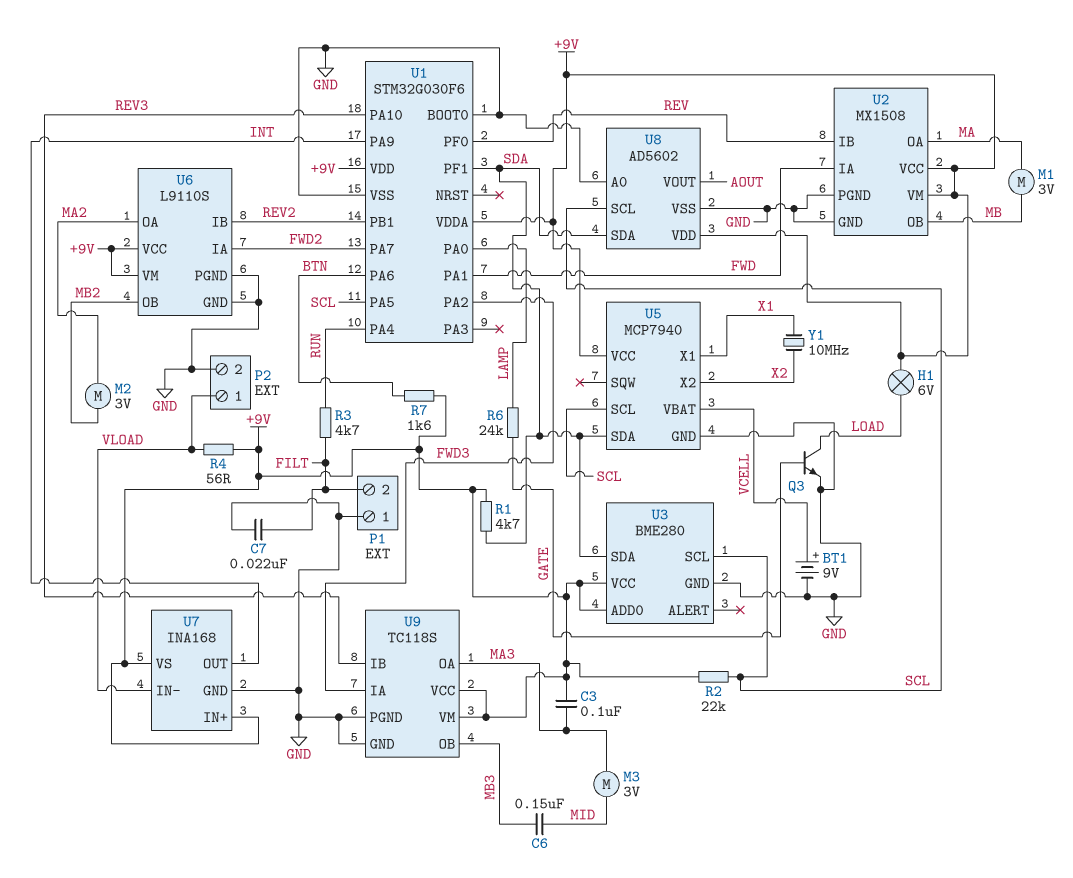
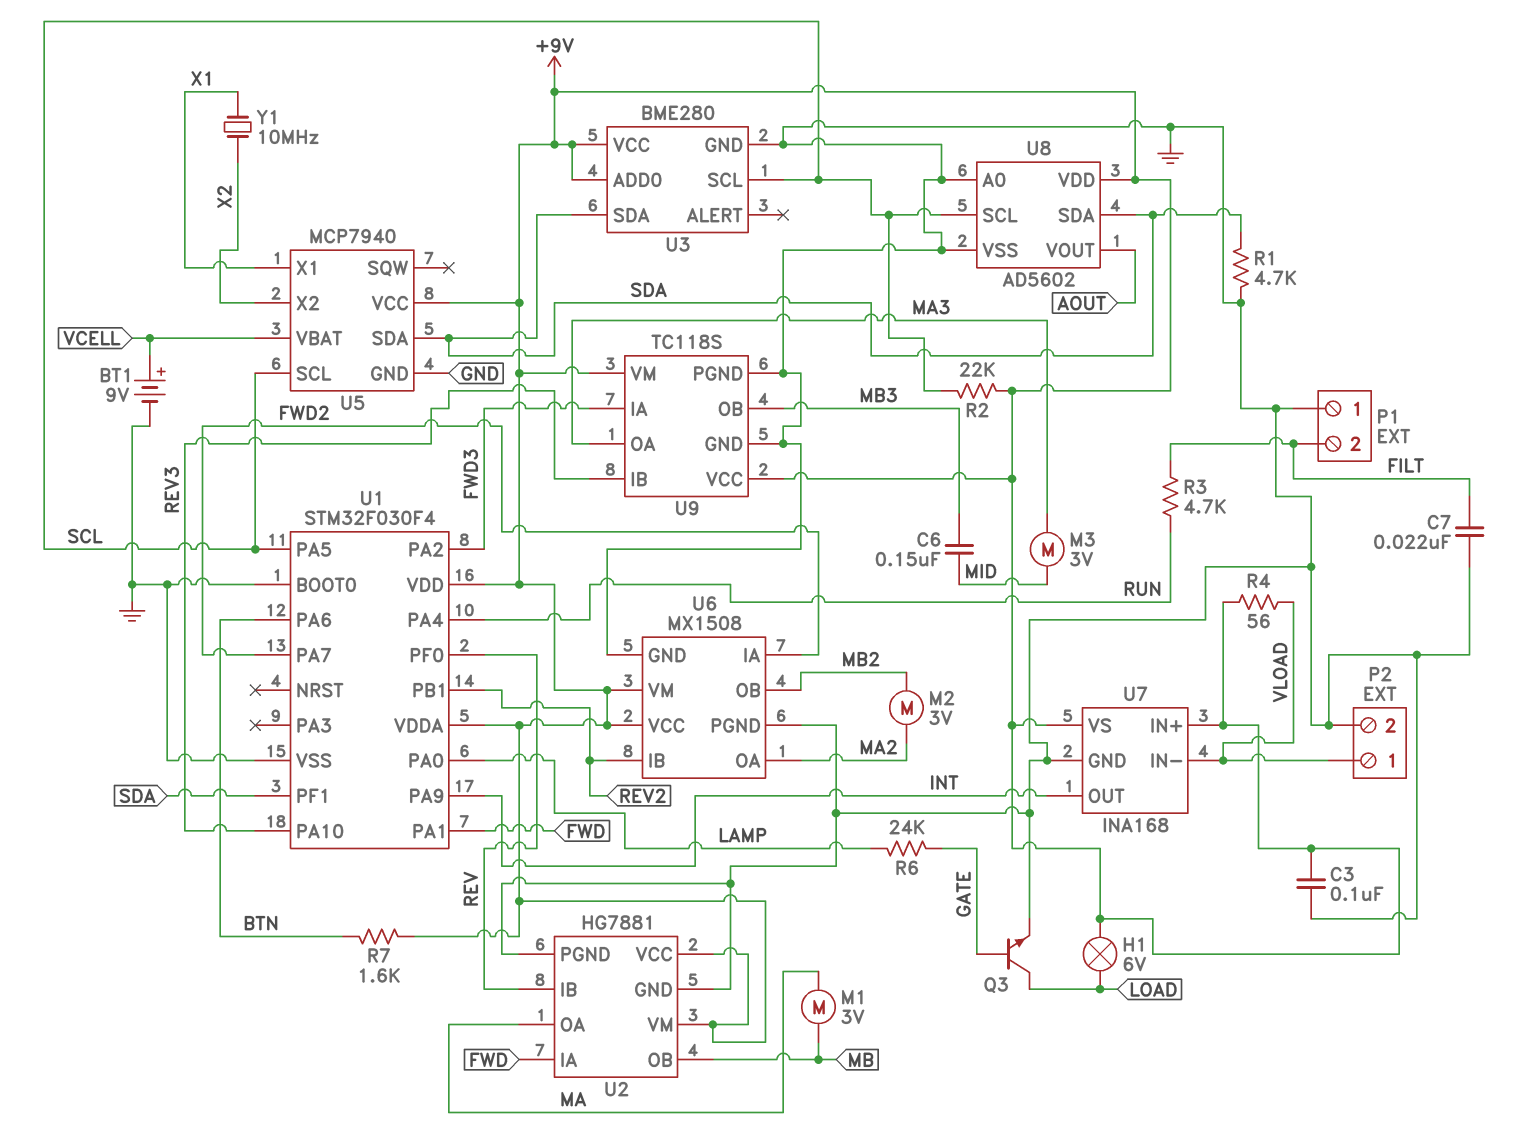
C3: 100nF (+9V, MA3) -> 100nF (+9V, GND)
R1: 4.7k (+9V, SDA) -> 4.7k (GND, SDA)
U1: STM32G030F6 -> STM32F030F4
U2: MX1508 -> HG7881
U6: L9110S -> MX1508

